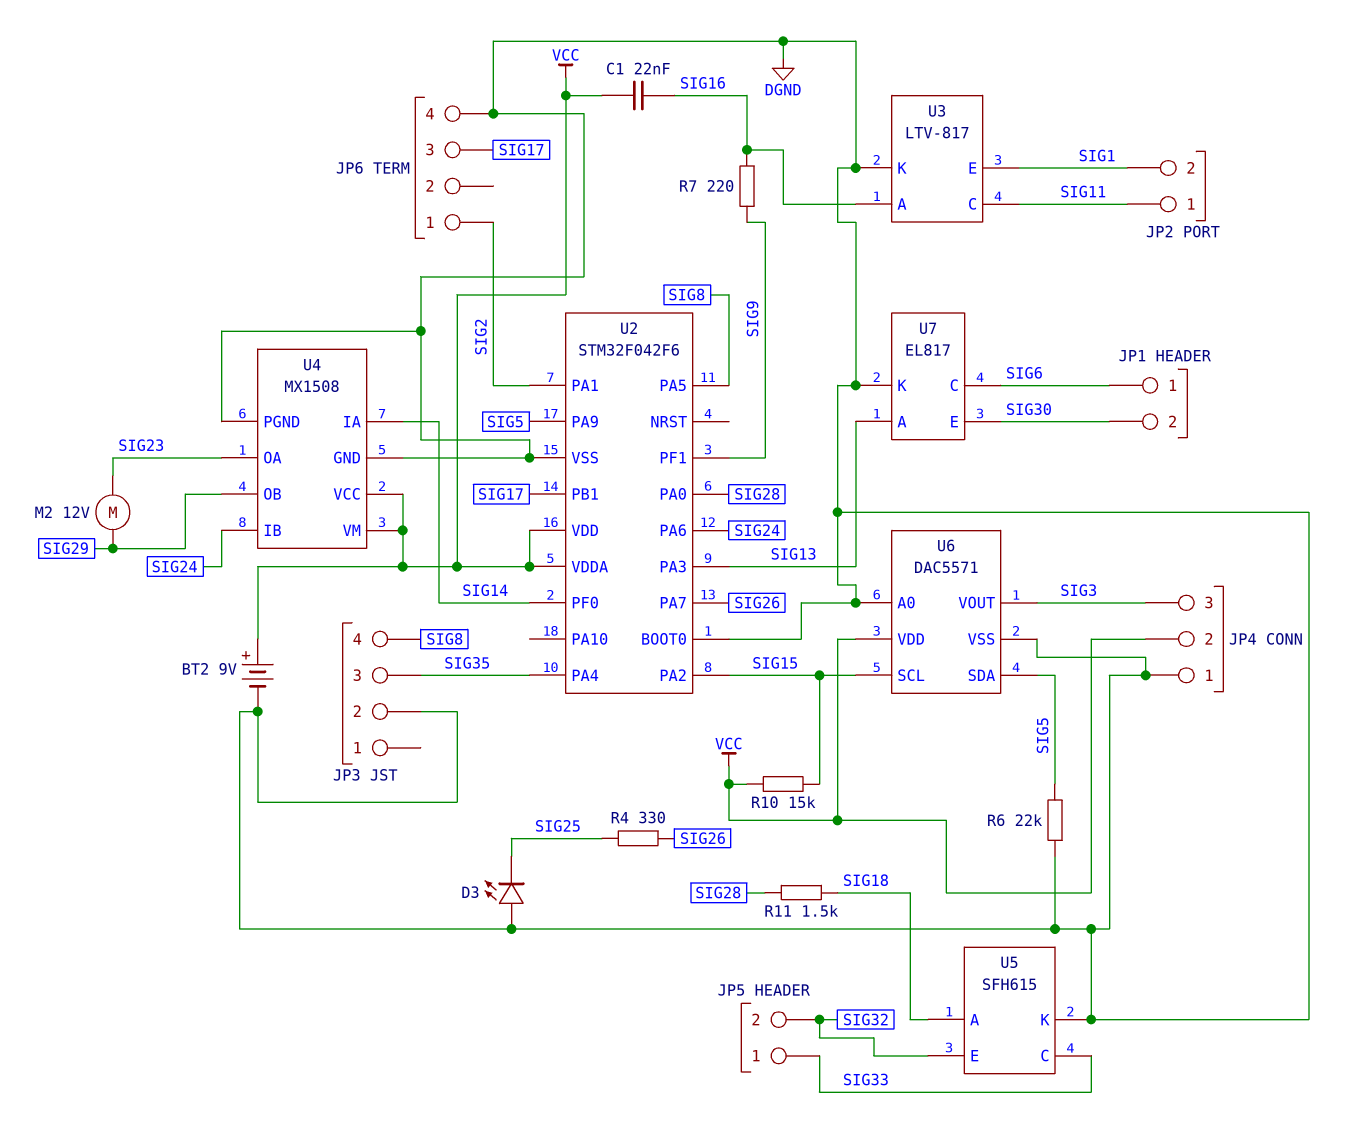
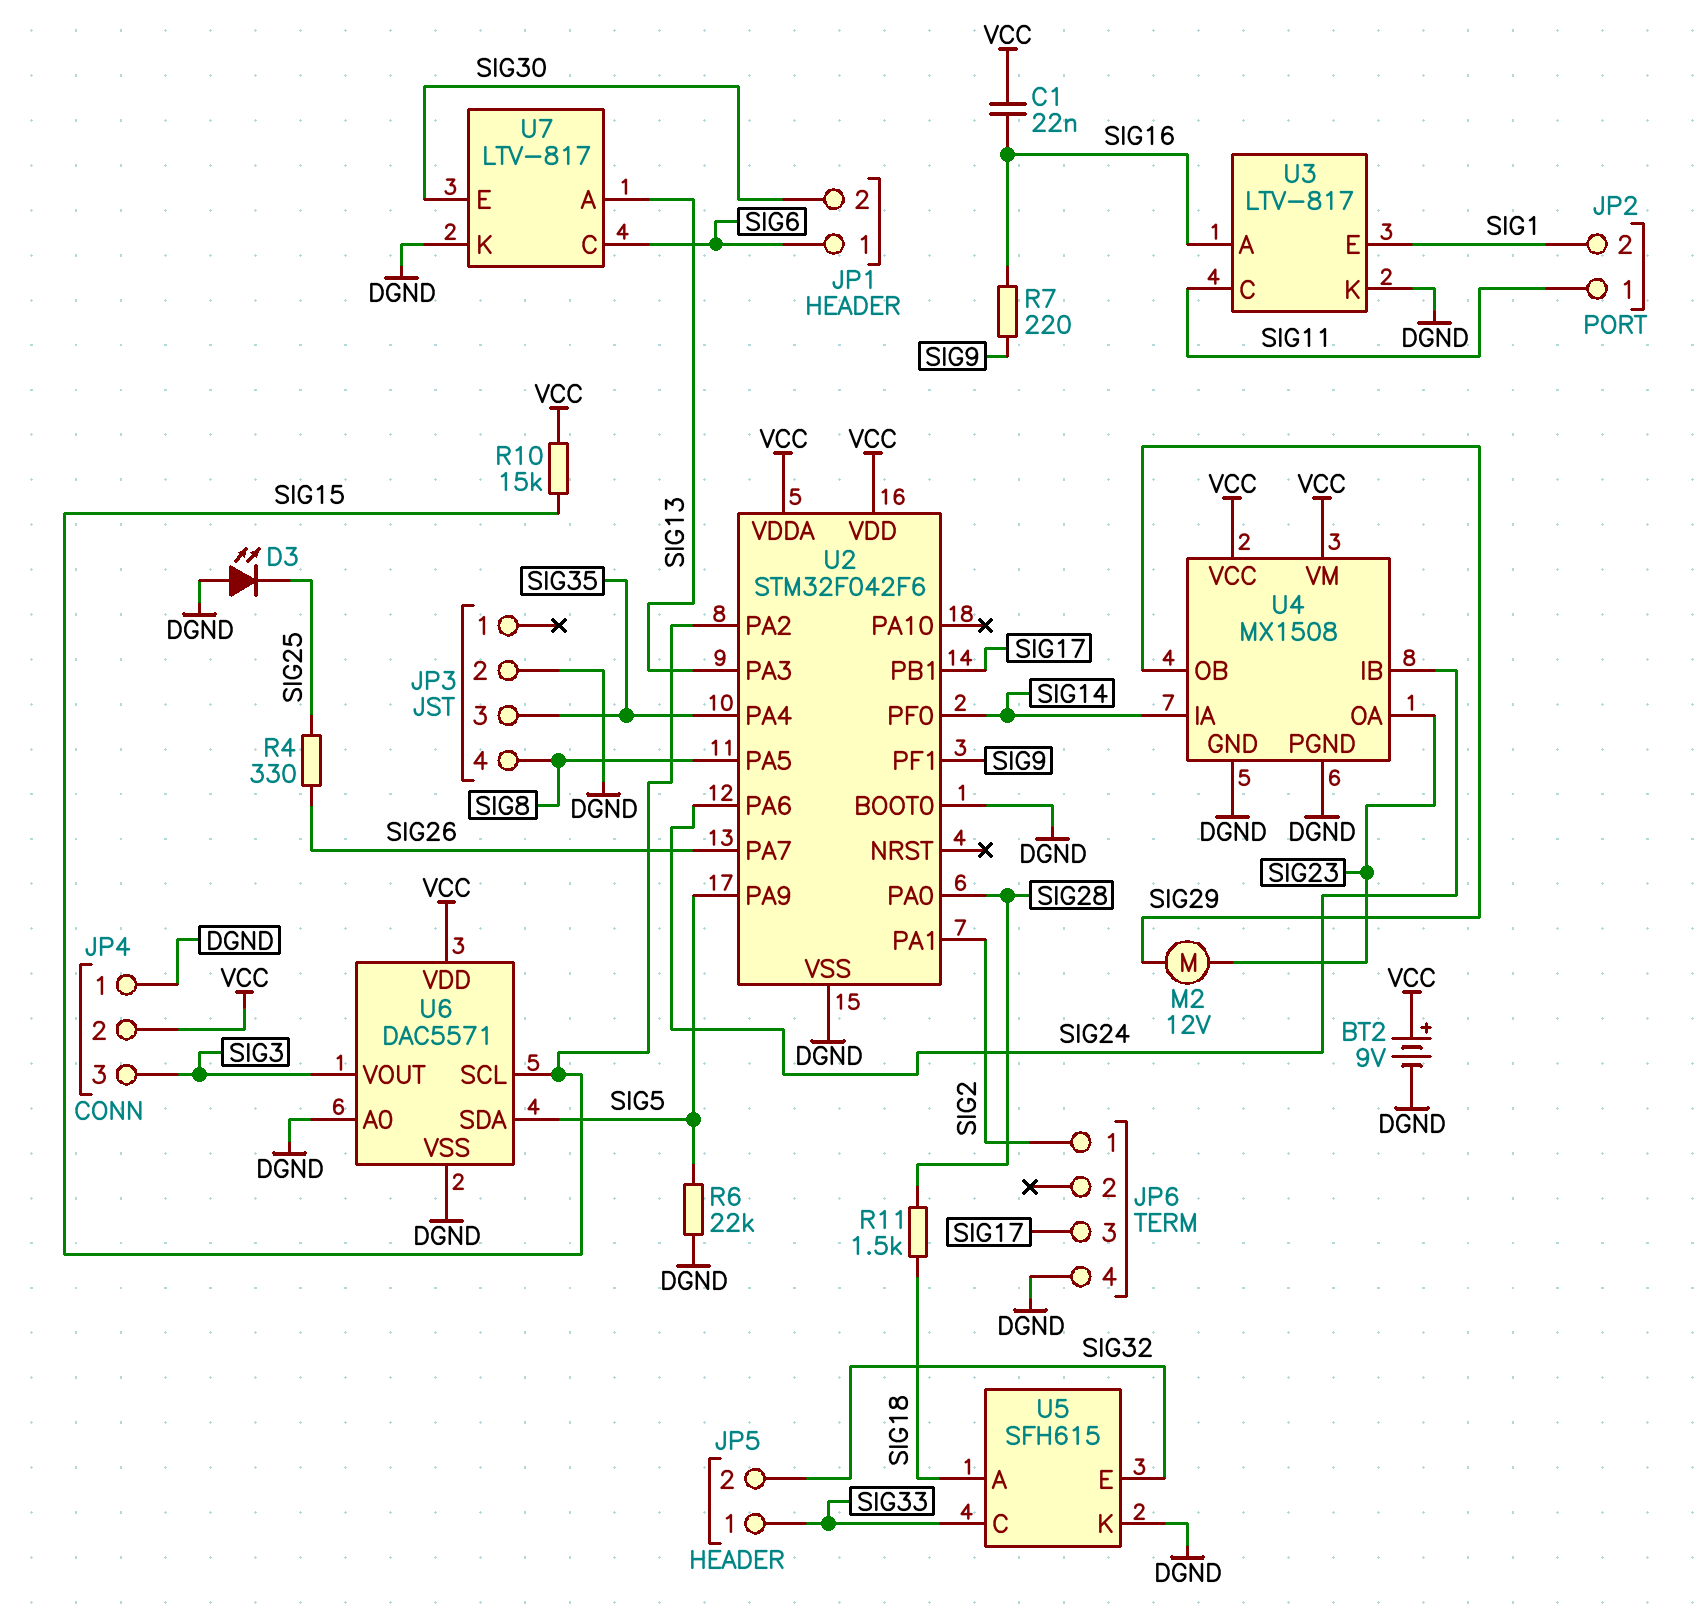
U7: EL817 -> LTV-817

